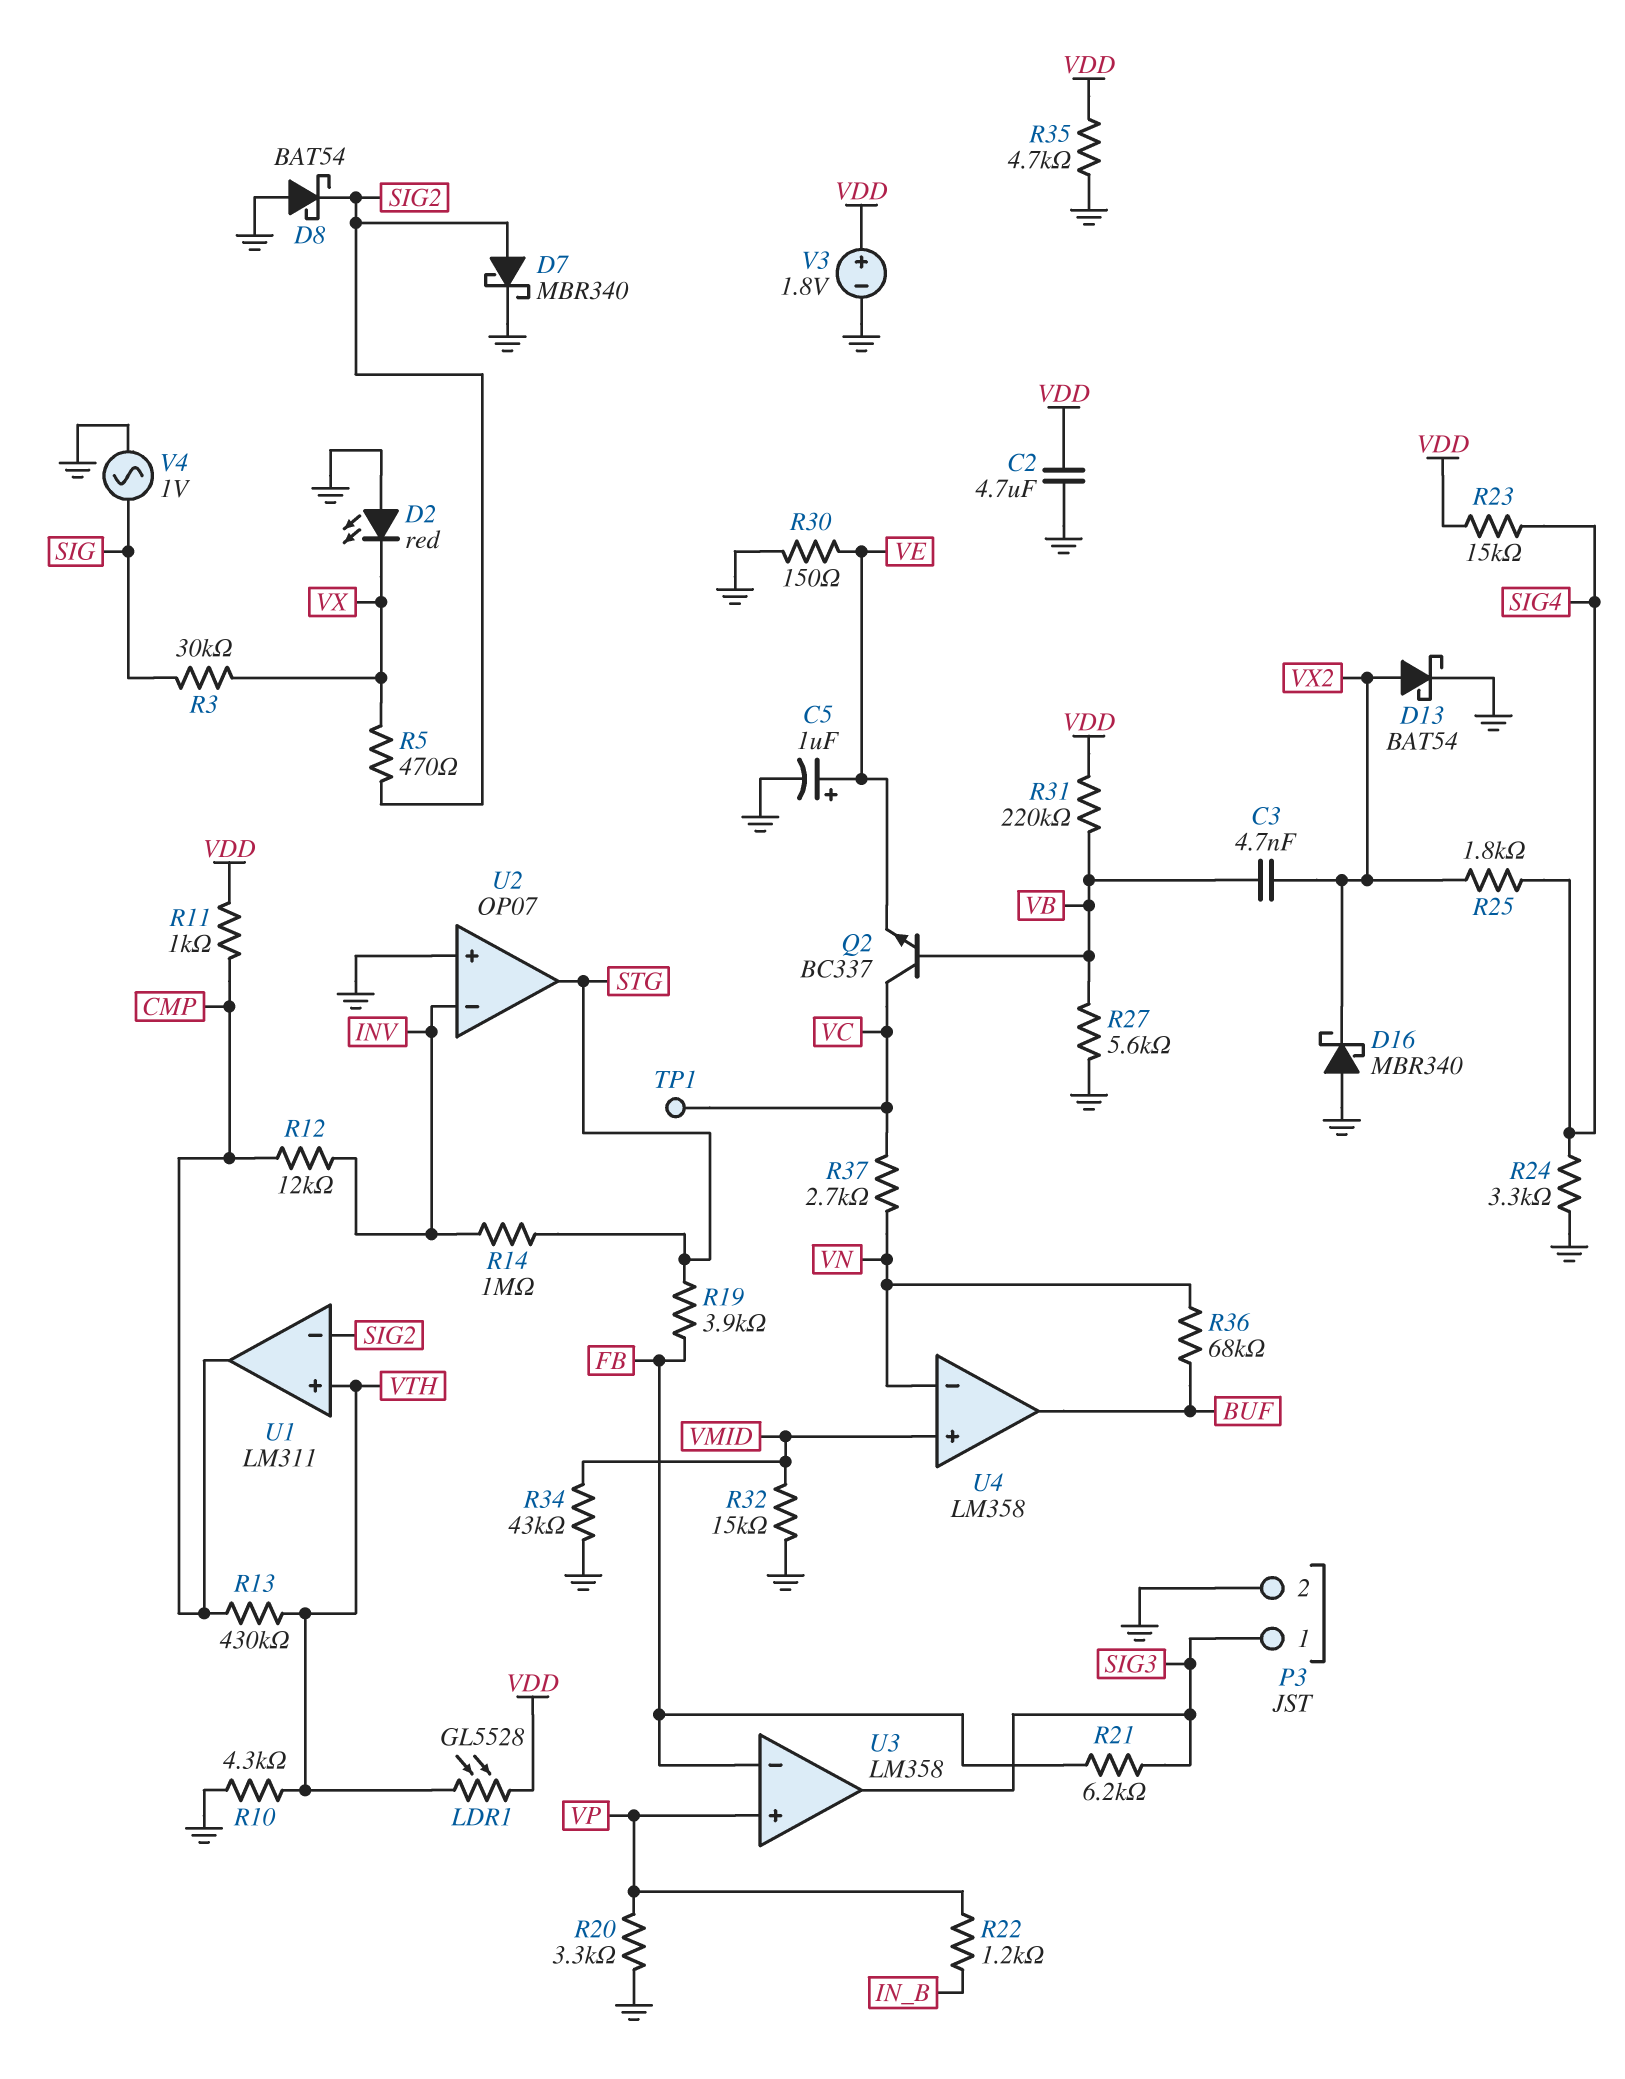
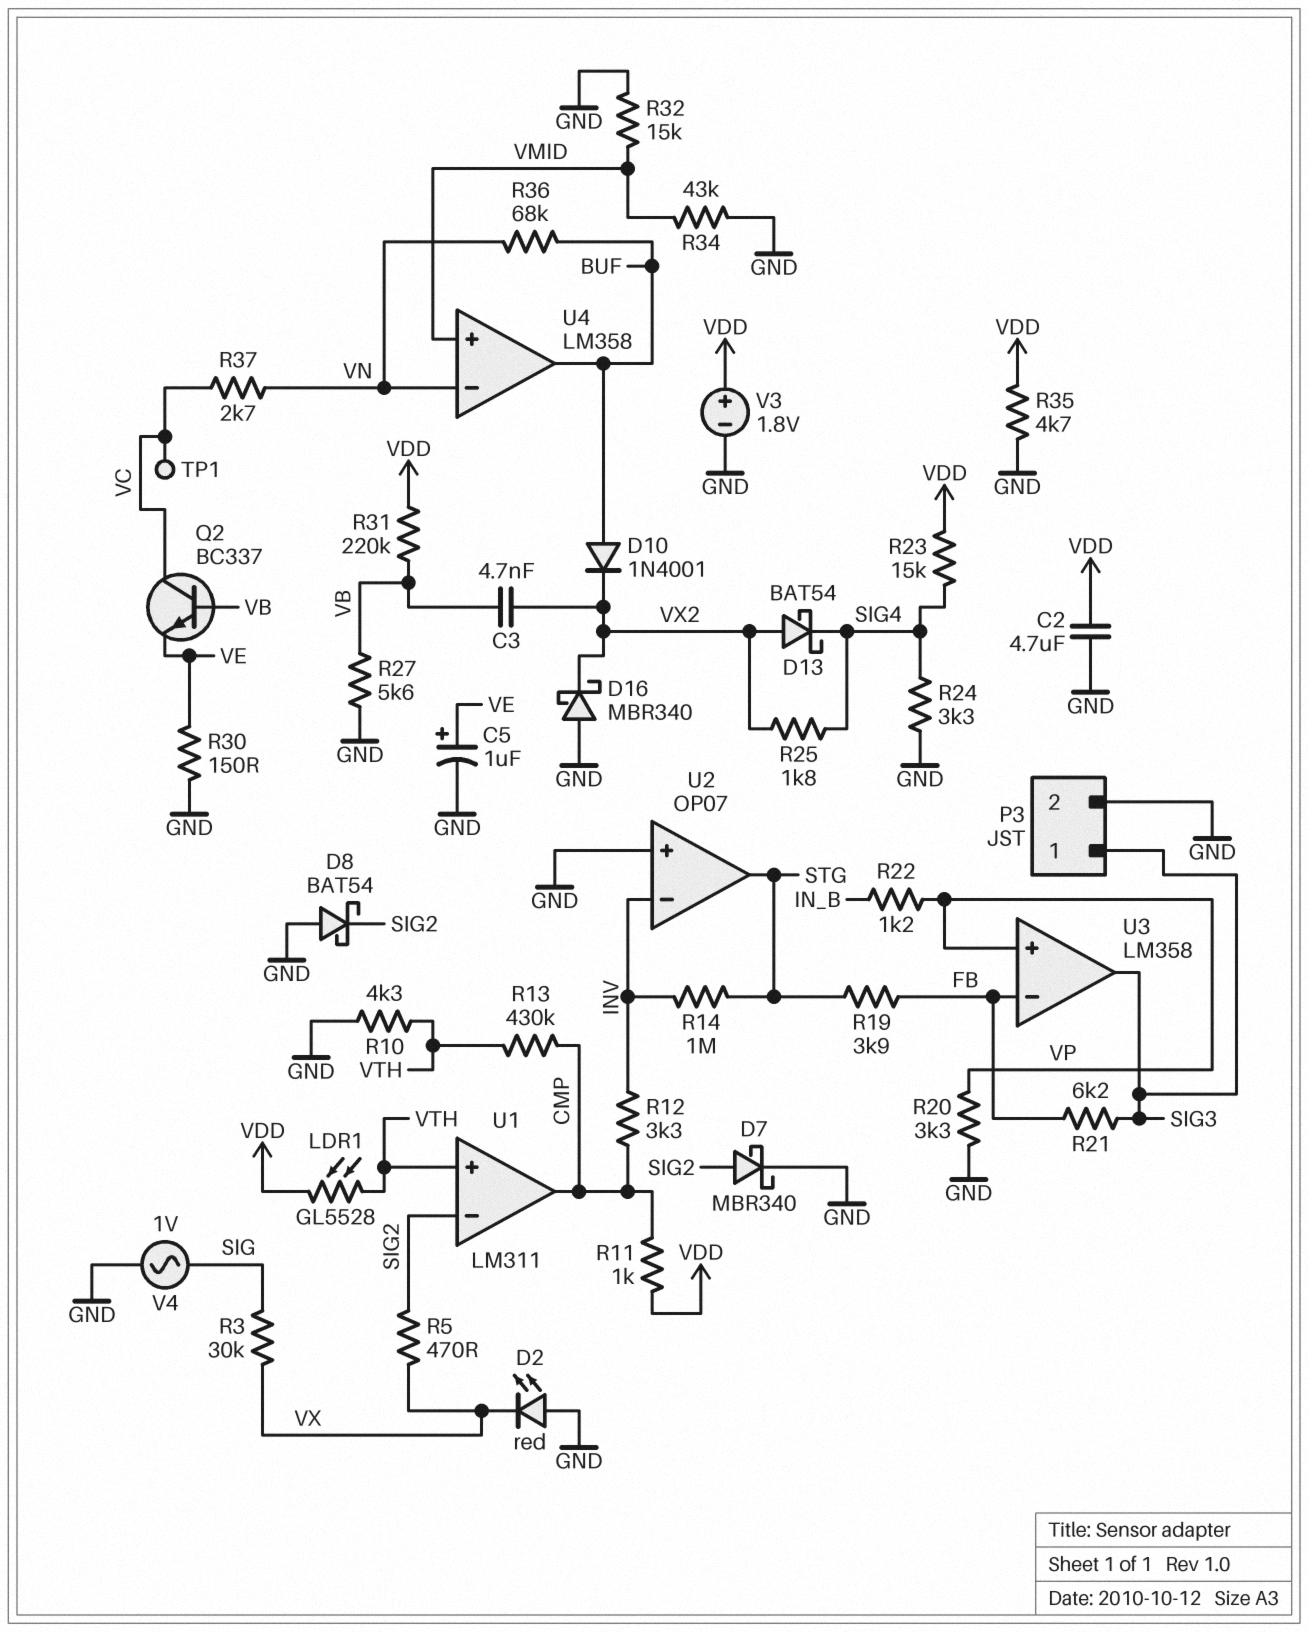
D10: none -> diode 1N4001 (A BUF, K VX2)
D13: schottky BAT54 (A VX2, K GND) -> schottky BAT54 (A VX2, K SIG4)
R12: 12k (CMP, INV) -> 3.3k (CMP, INV)

